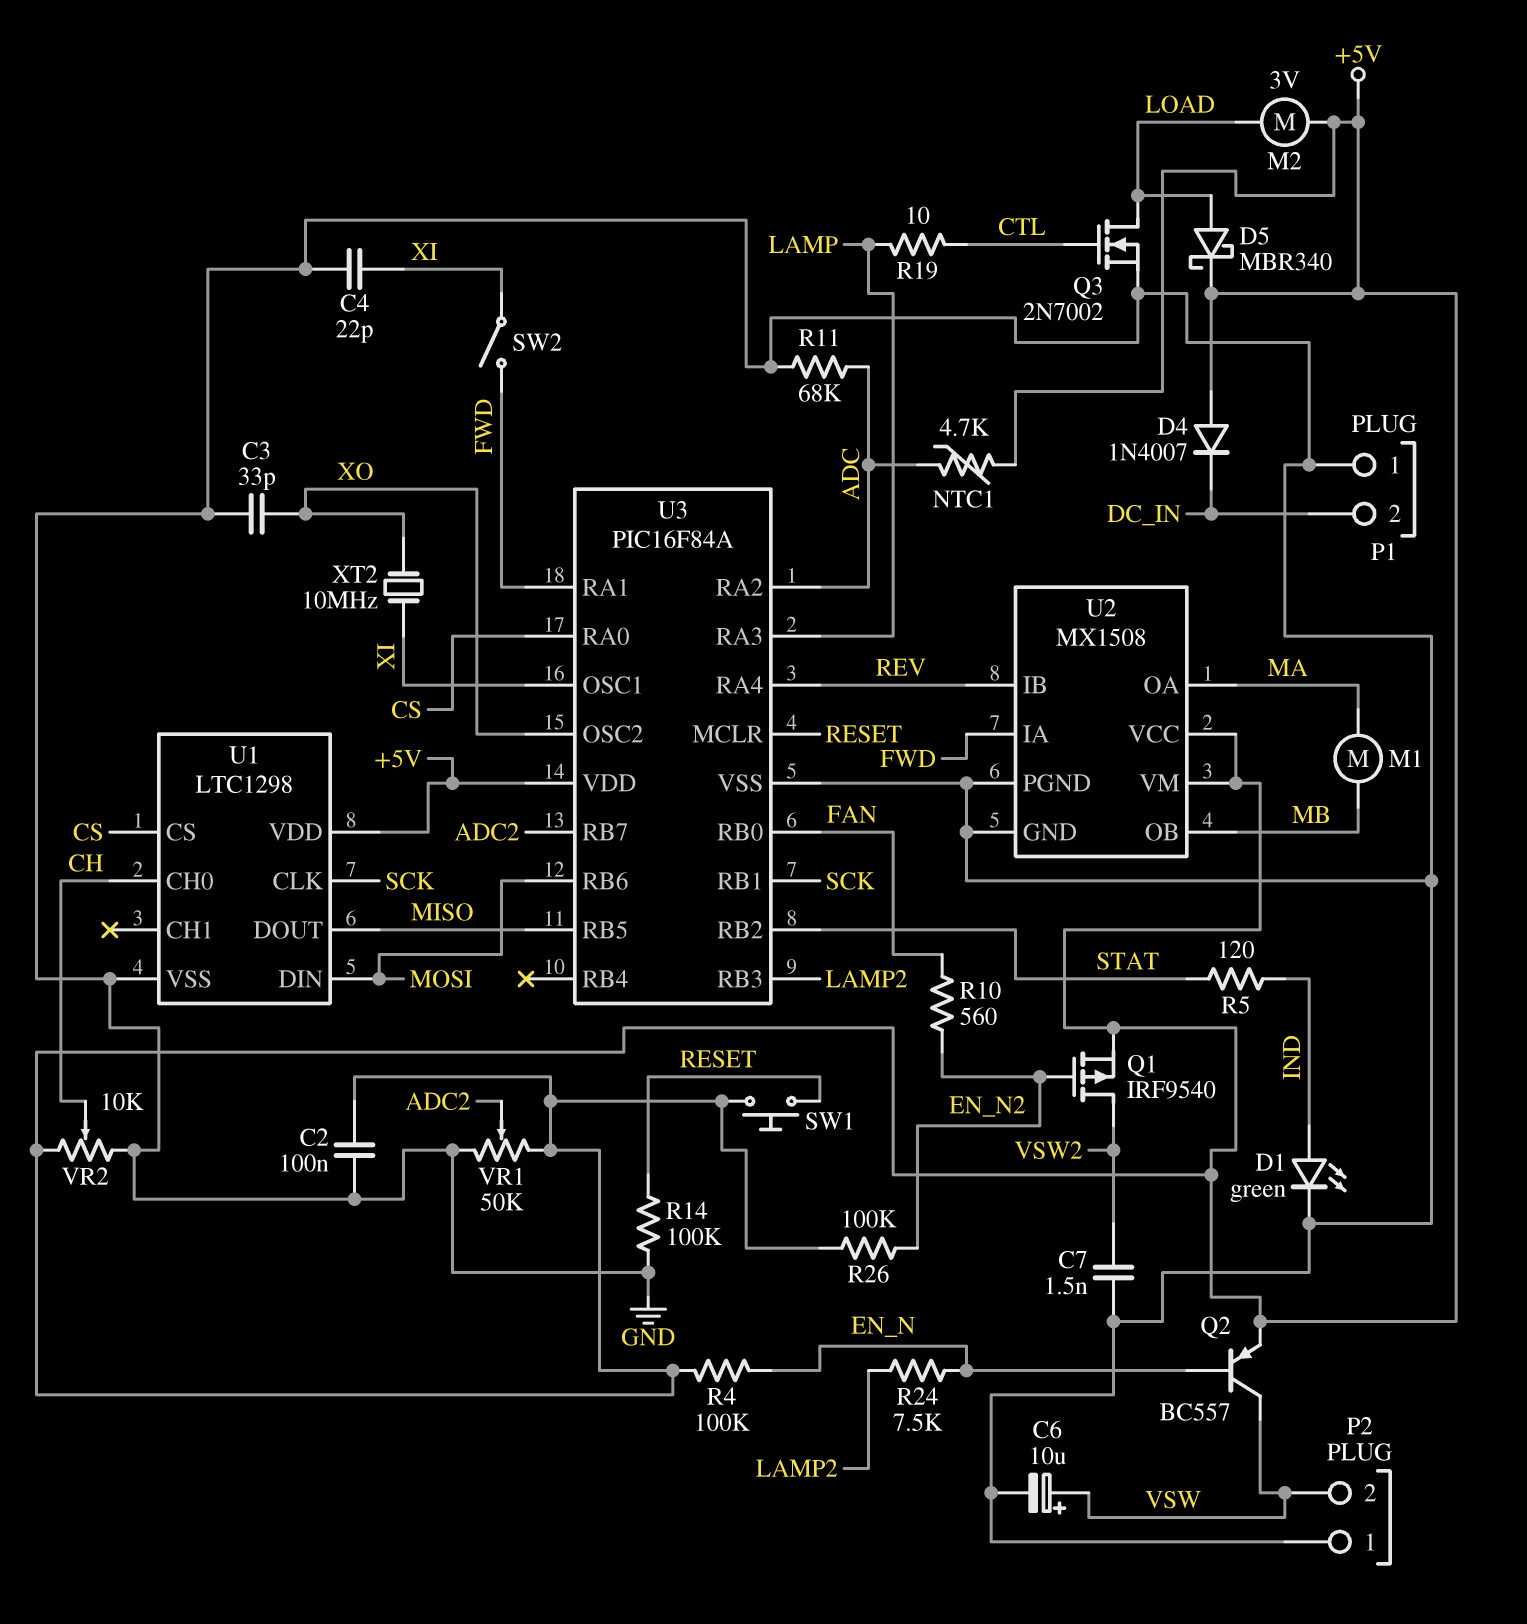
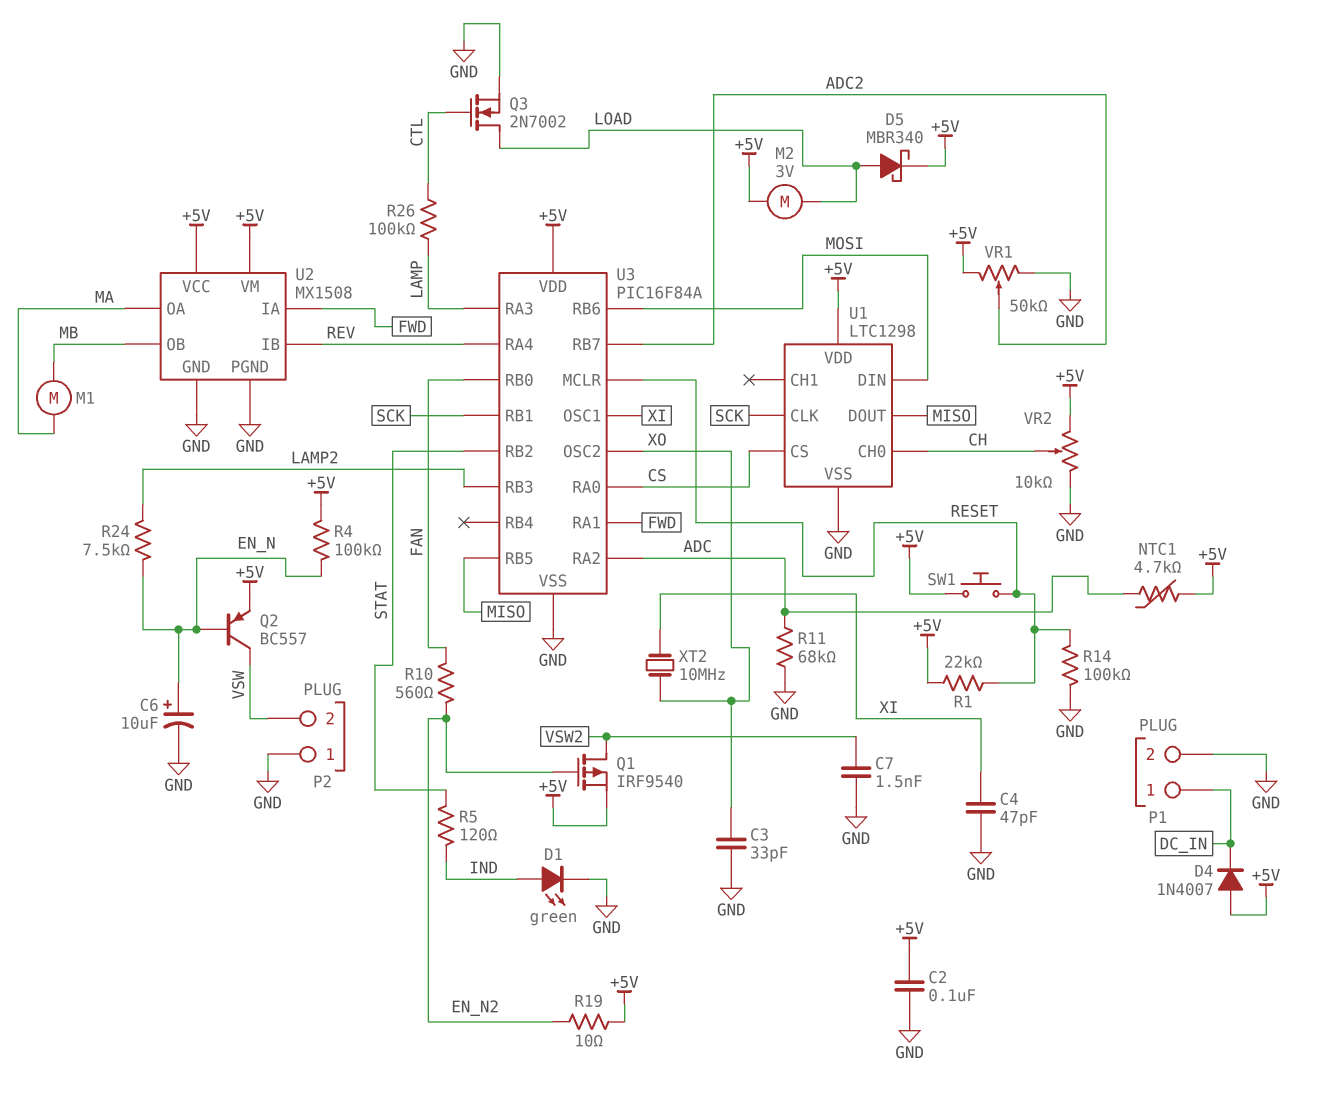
C4: 22pF (GND, XI) -> 47pF (GND, XI)
C6: 10uF (plus VSW, minus GND) -> 10uF (plus EN_N, minus GND)
P1 pin 1: GND -> DC_IN
P1 pin 2: DC_IN -> GND
R1: none -> 22k (+5V, RESET)
R19: 10 (CTL, LAMP) -> 10 (+5V, EN_N2)
R26: 100k (+5V, EN_N2) -> 100k (CTL, LAMP)
SW2: switch (FWD, XI) -> none

